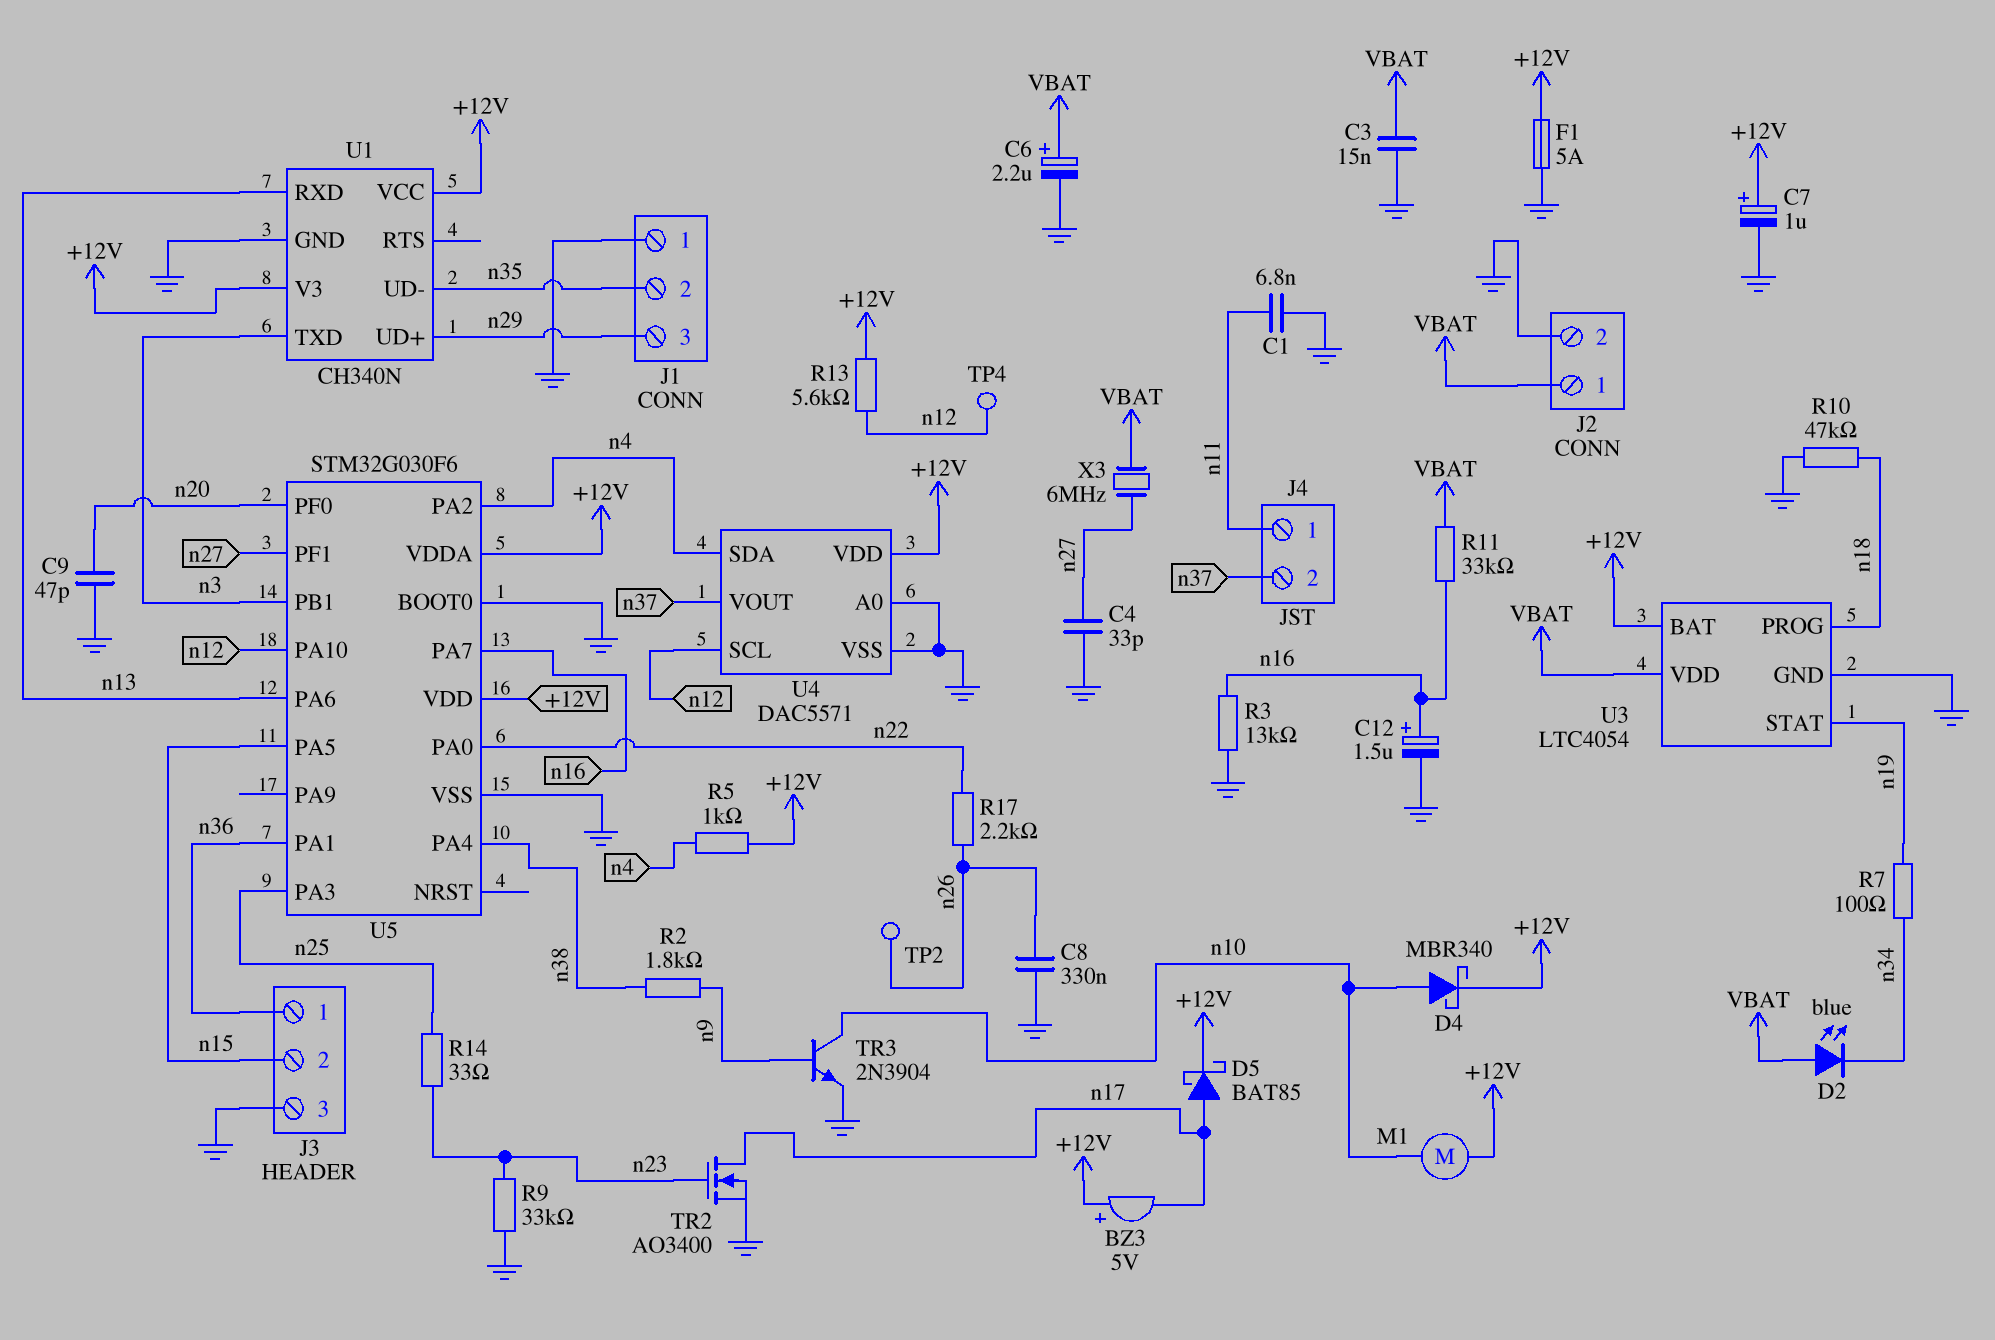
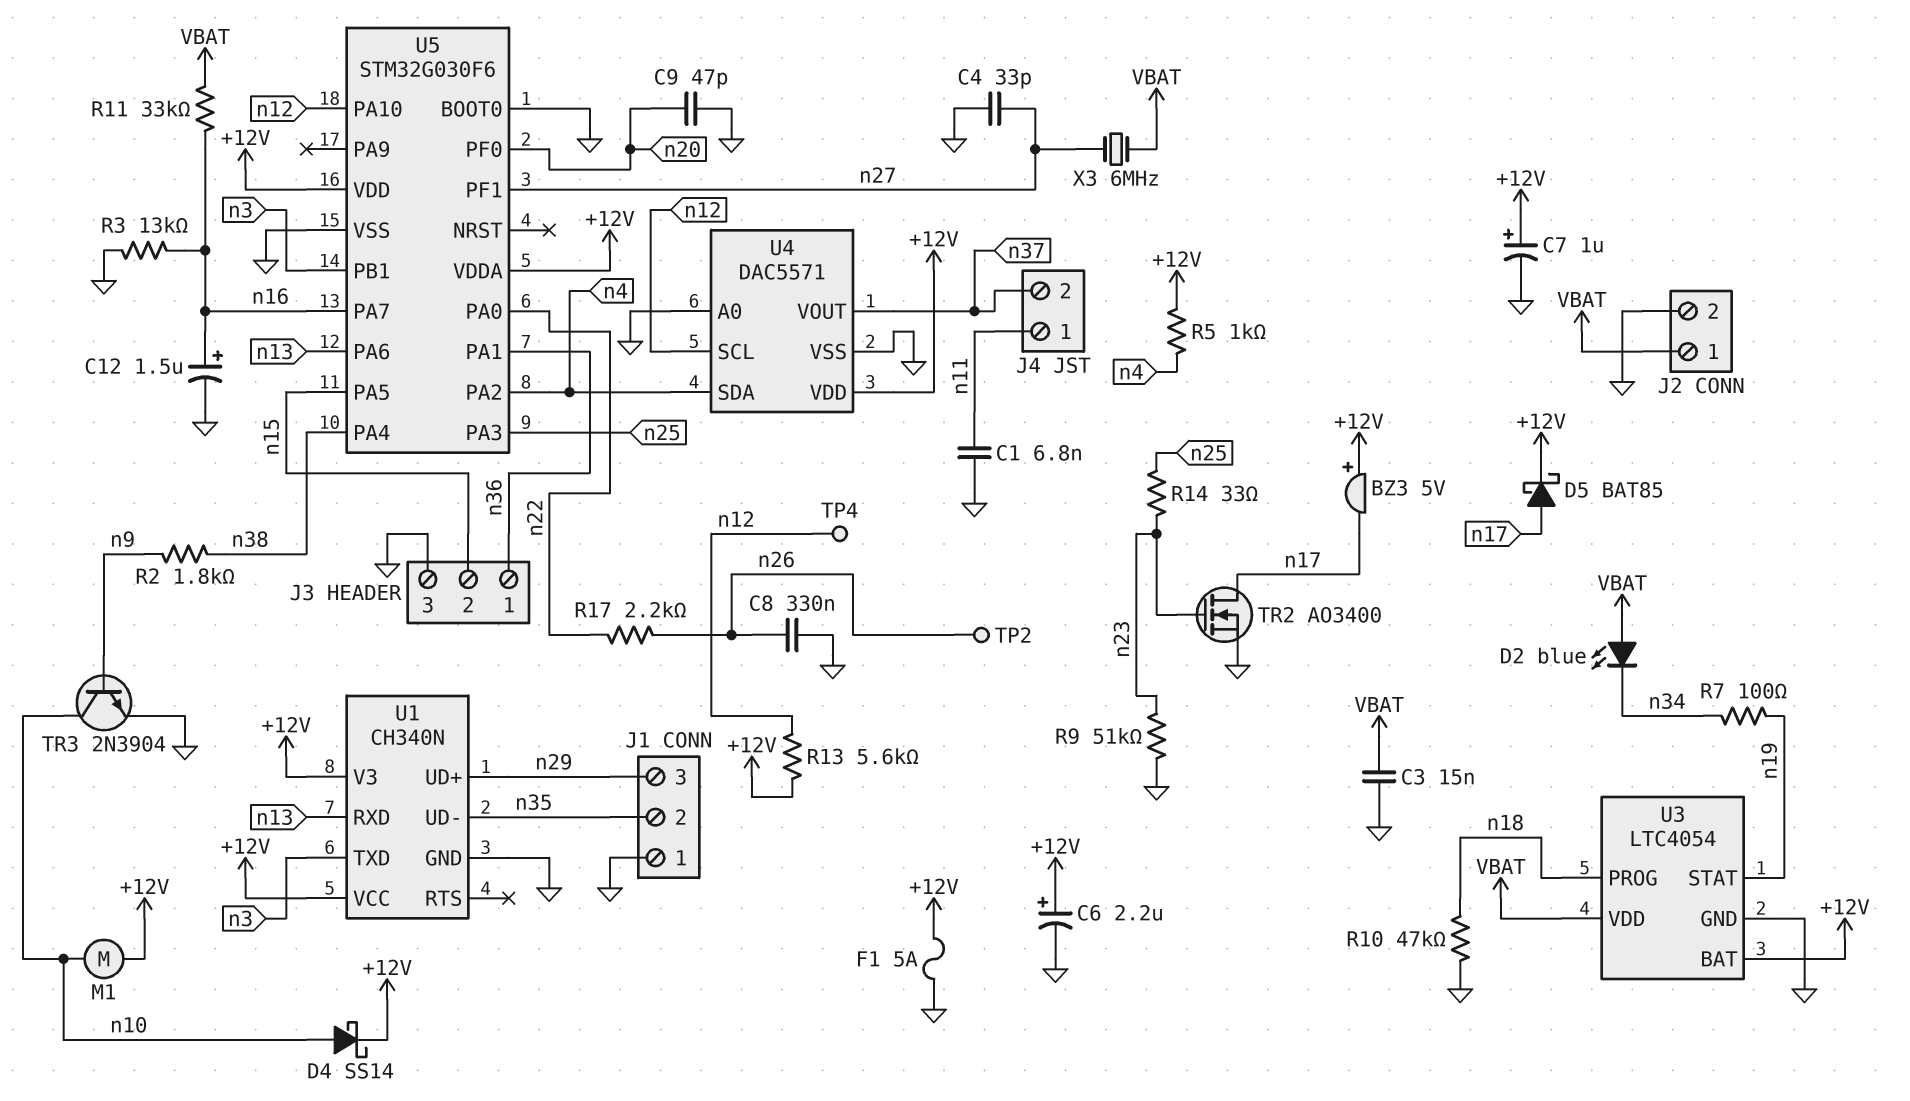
C6: 2.2uF (plus VBAT, minus GND) -> 2.2uF (plus +12V, minus GND)
D4: schottky MBR340 (A n10, K +12V) -> schottky SS14 (A n10, K +12V)
R9: 33k (GND, n23) -> 51k (GND, n23)

